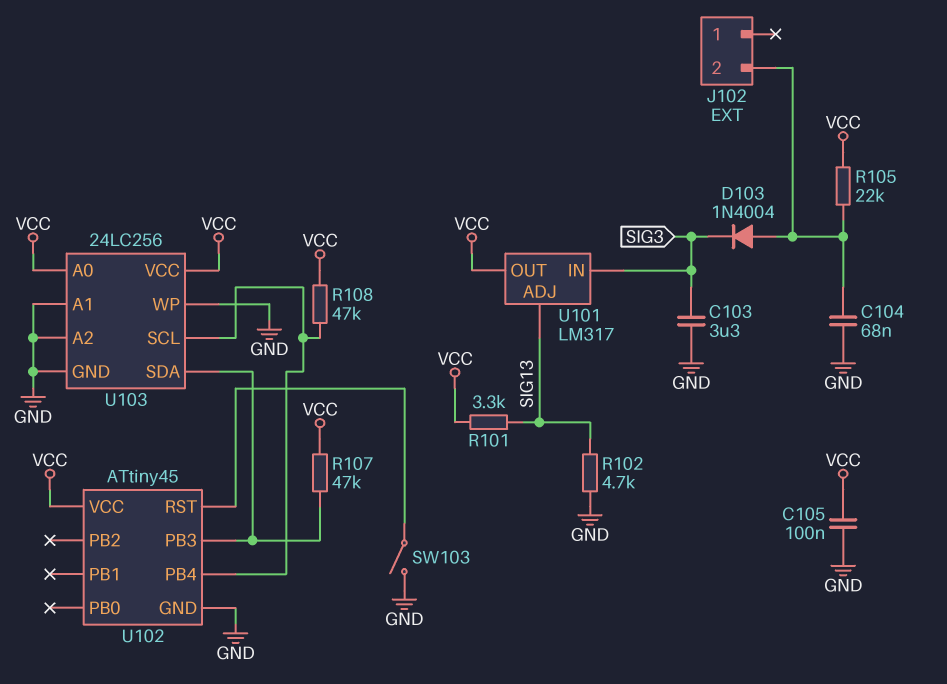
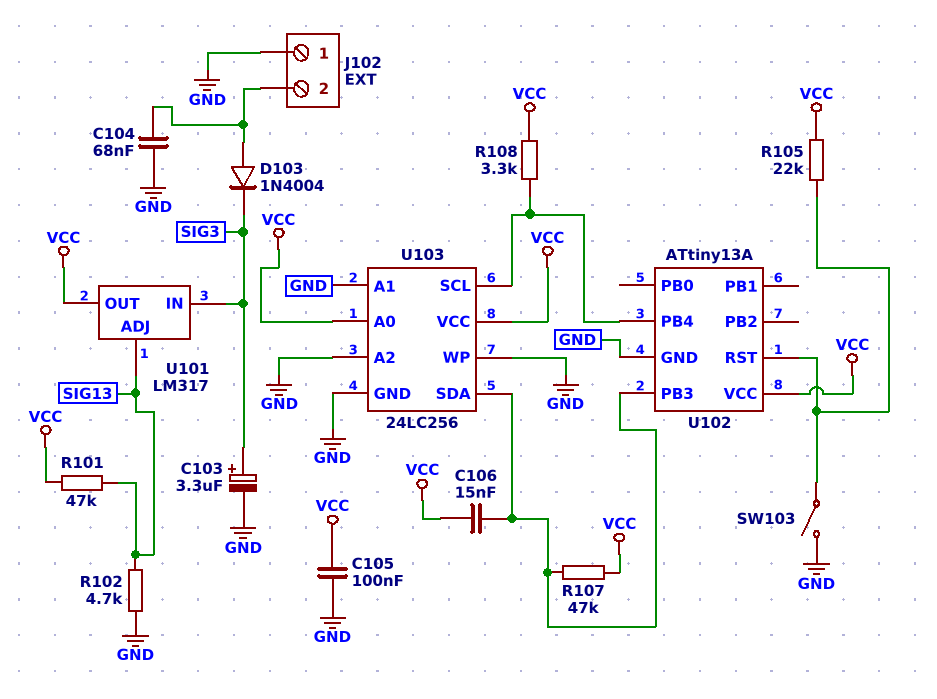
C103: 3.3uF (GND, SIG3) -> 3.3uF (plus SIG3, minus GND)
C106: none -> 15nF (U102/PB3, VCC)
J102 pin 1: none -> GND
R101: 3.3k (SIG13, VCC) -> 47k (SIG13, VCC)
R105: 22k (J102/2, VCC) -> 22k (U102/RST, VCC)
R108: 47k (U102/PB4, VCC) -> 3.3k (U102/PB4, VCC)
U102: ATtiny45 -> ATtiny13A

